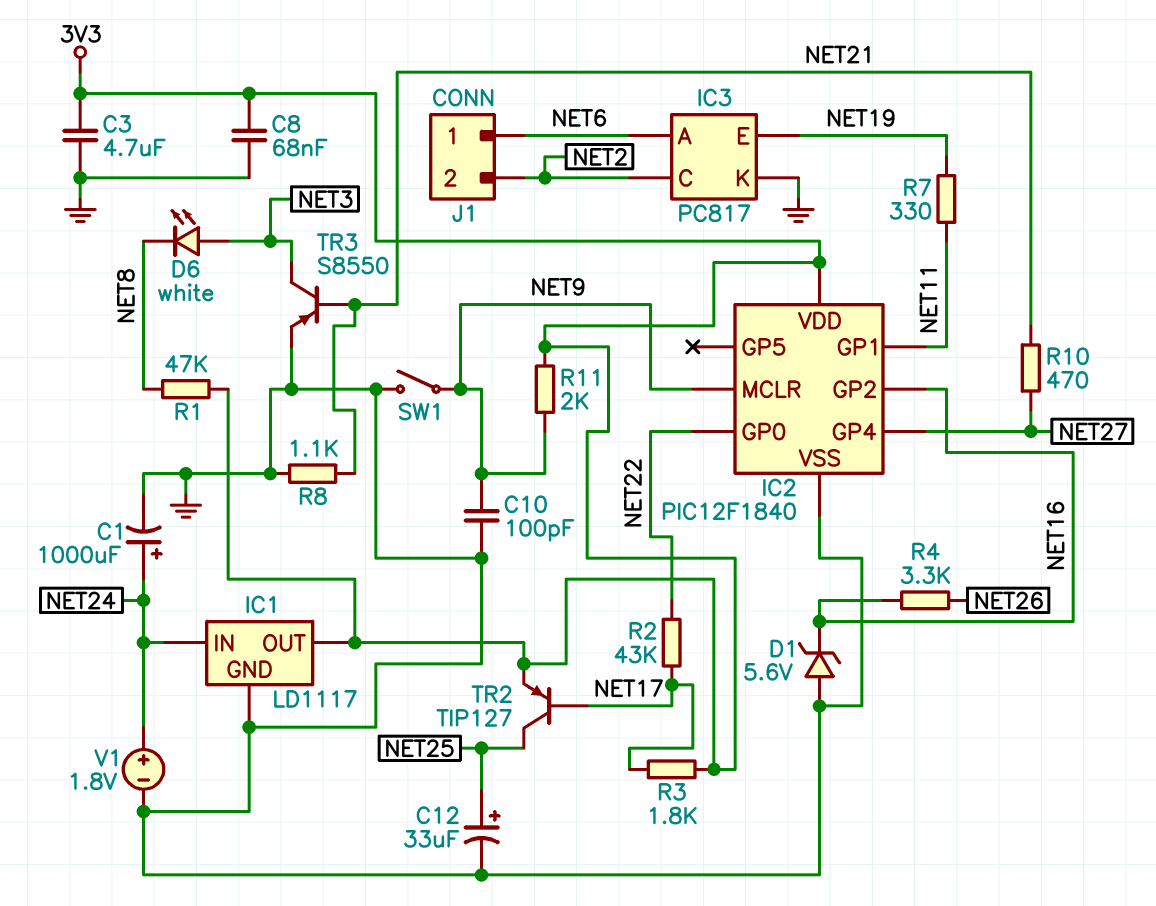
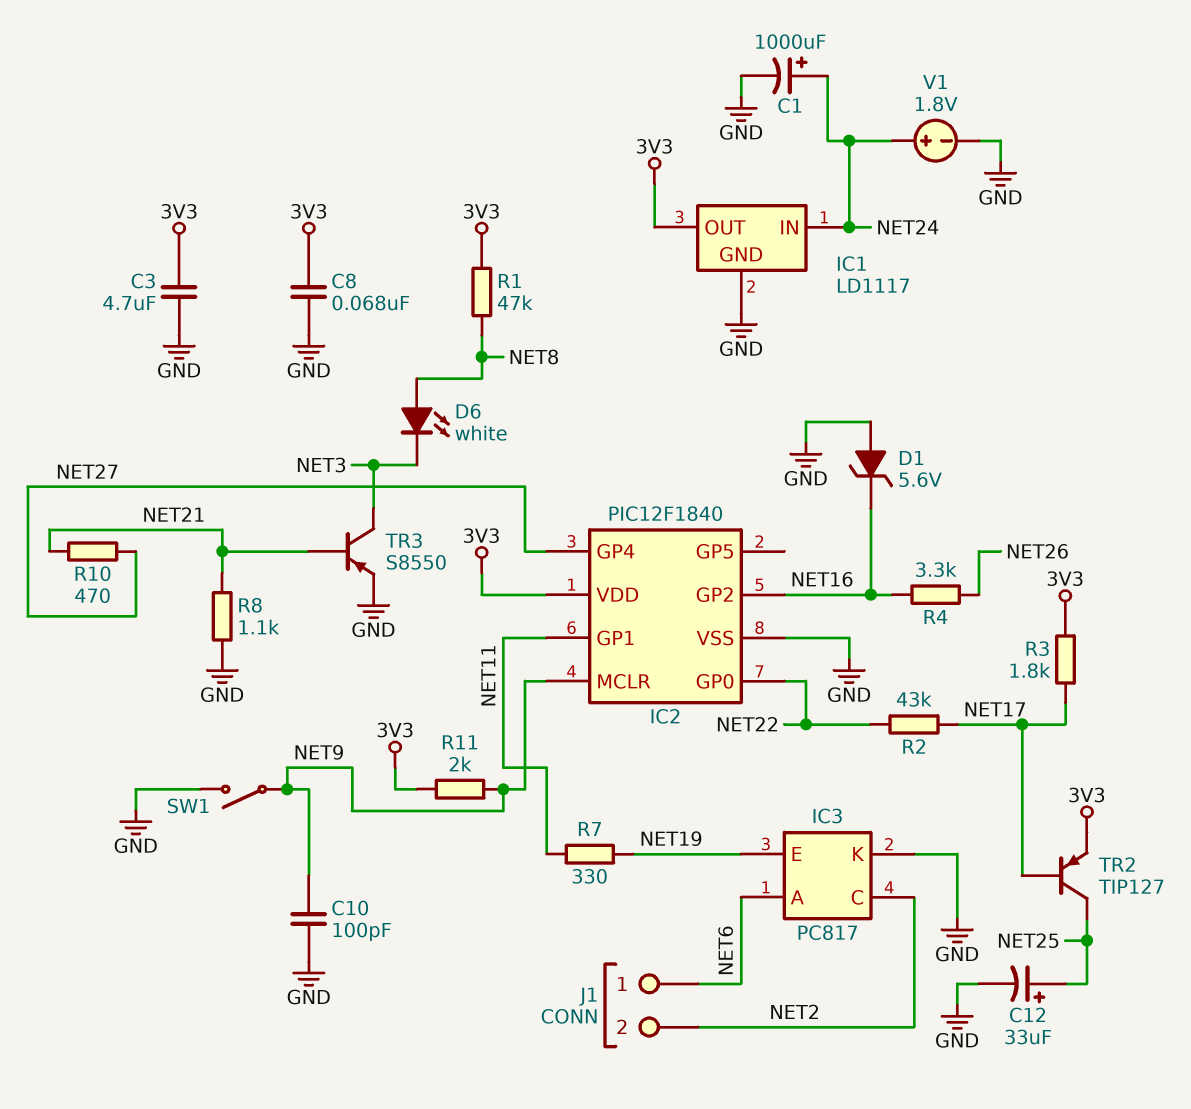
D6: LED white (A NET3, K NET8) -> LED white (A NET8, K NET3)

